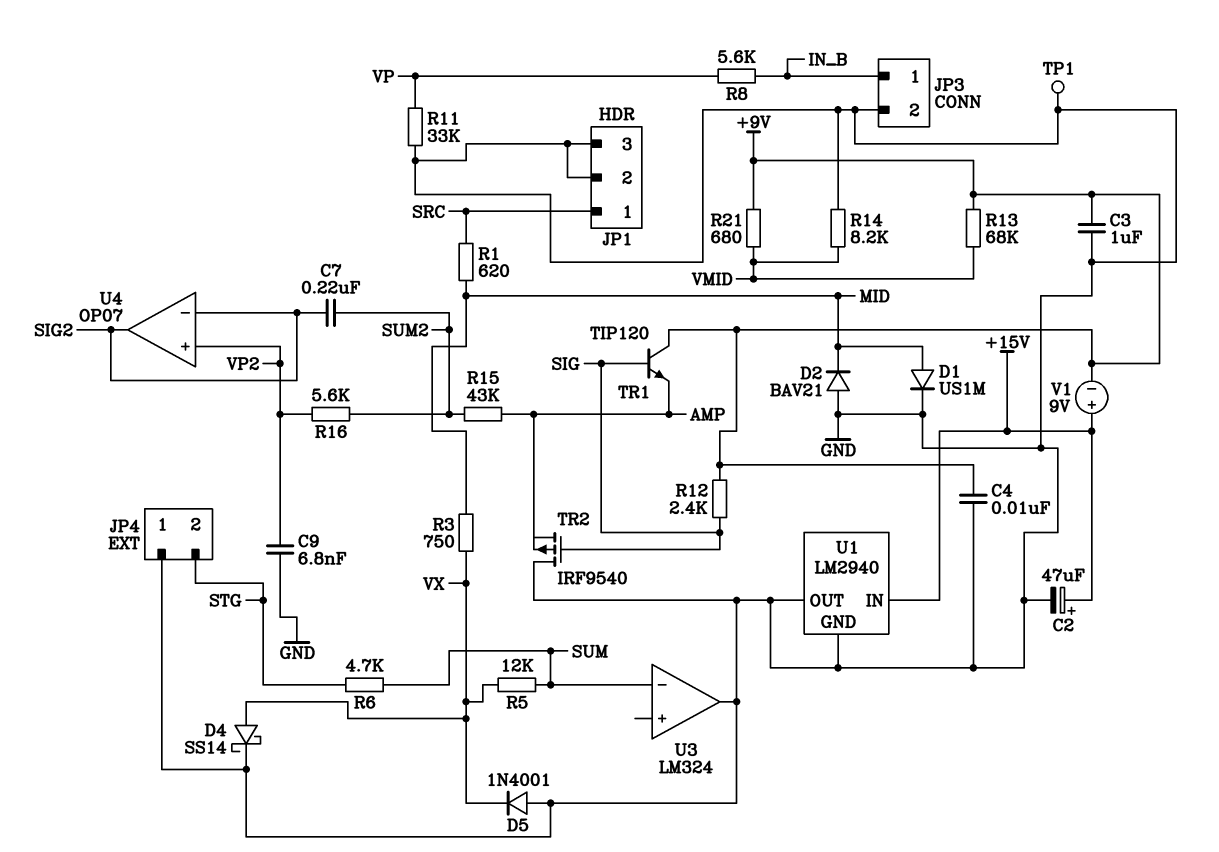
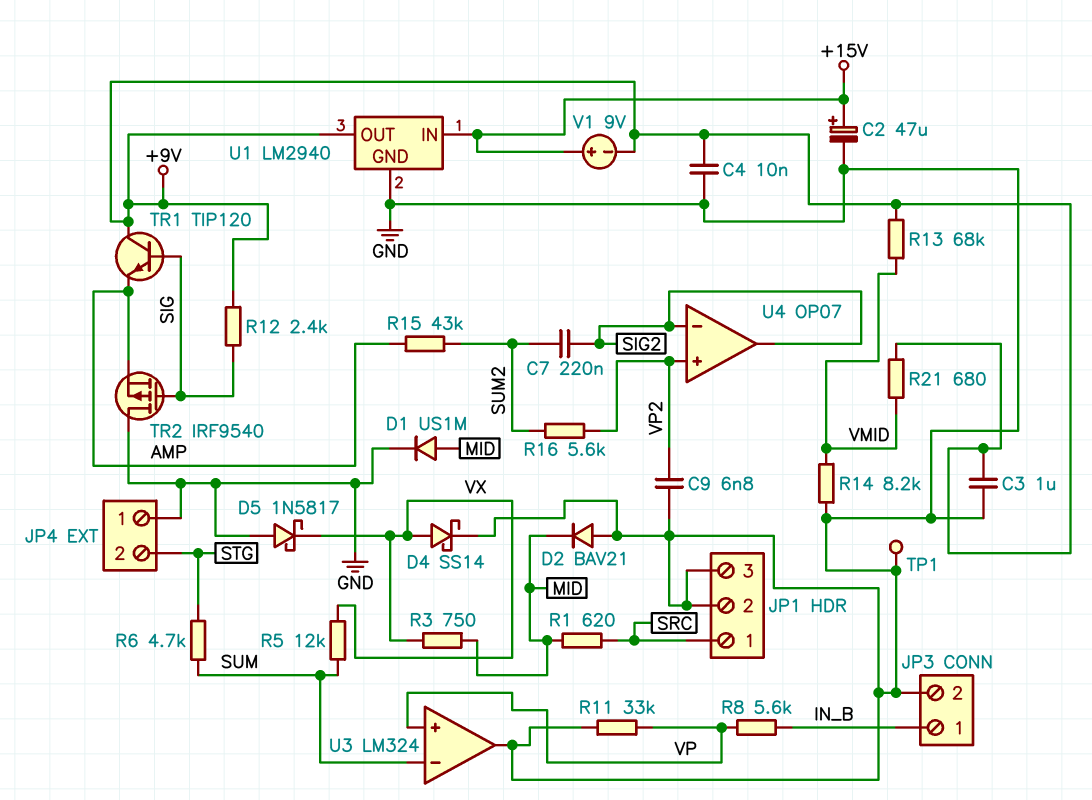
D5: diode 1N4001 (A GND, K VX) -> schottky 1N5817 (A GND, K VX)
U1 pin OUT: GND -> +9V
U3 pin in+: none -> VP

